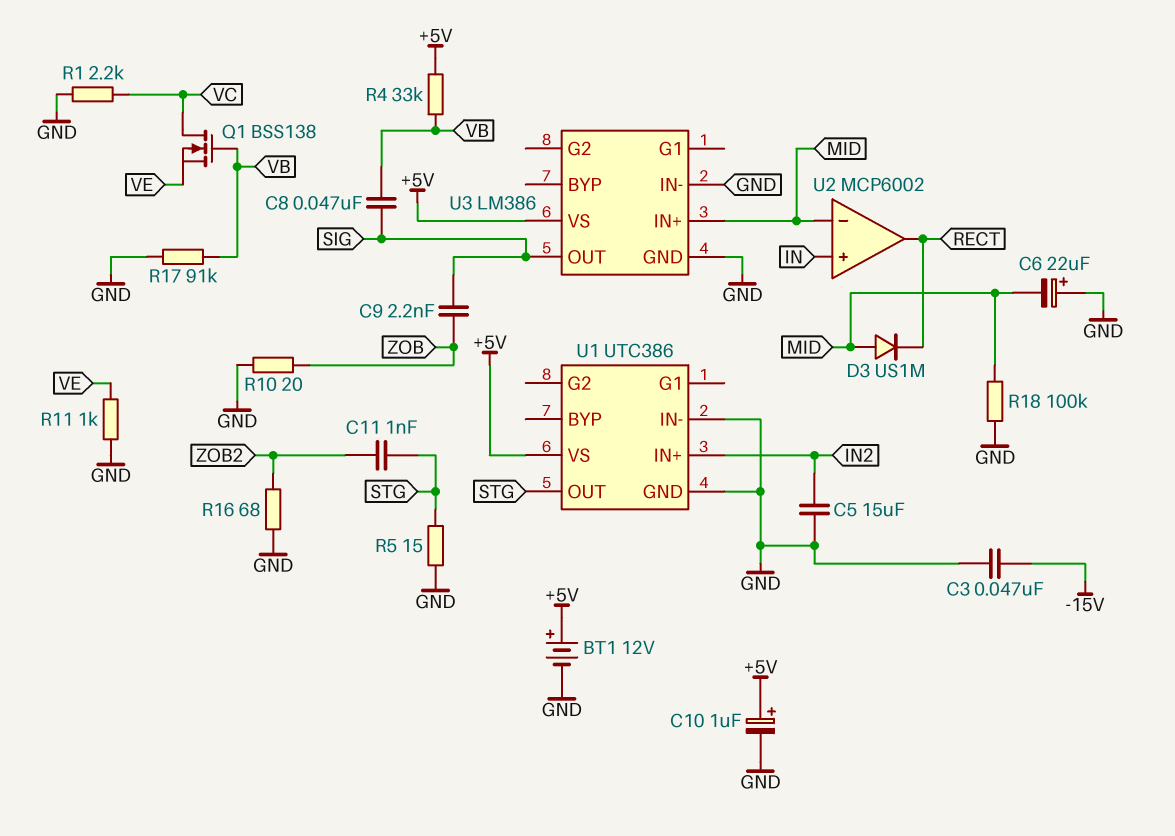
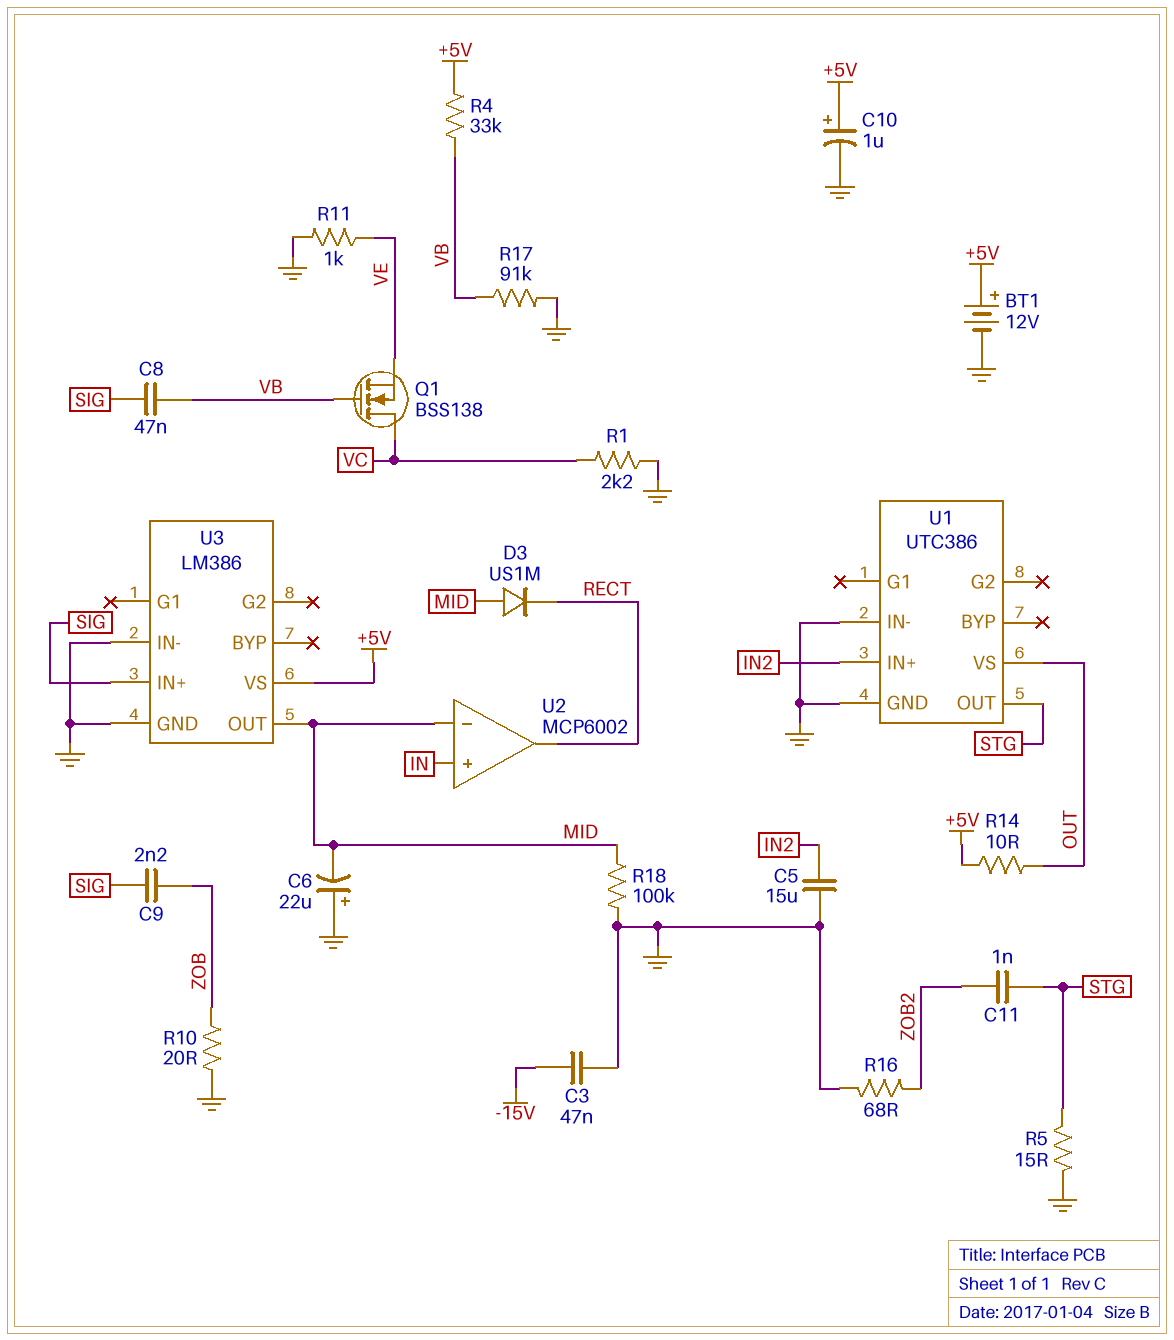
R14: none -> 10 (+5V, OUT)
U1 pin VS: +5V -> OUT
U3 pin IN+: MID -> SIG
U3 pin OUT: SIG -> MID

